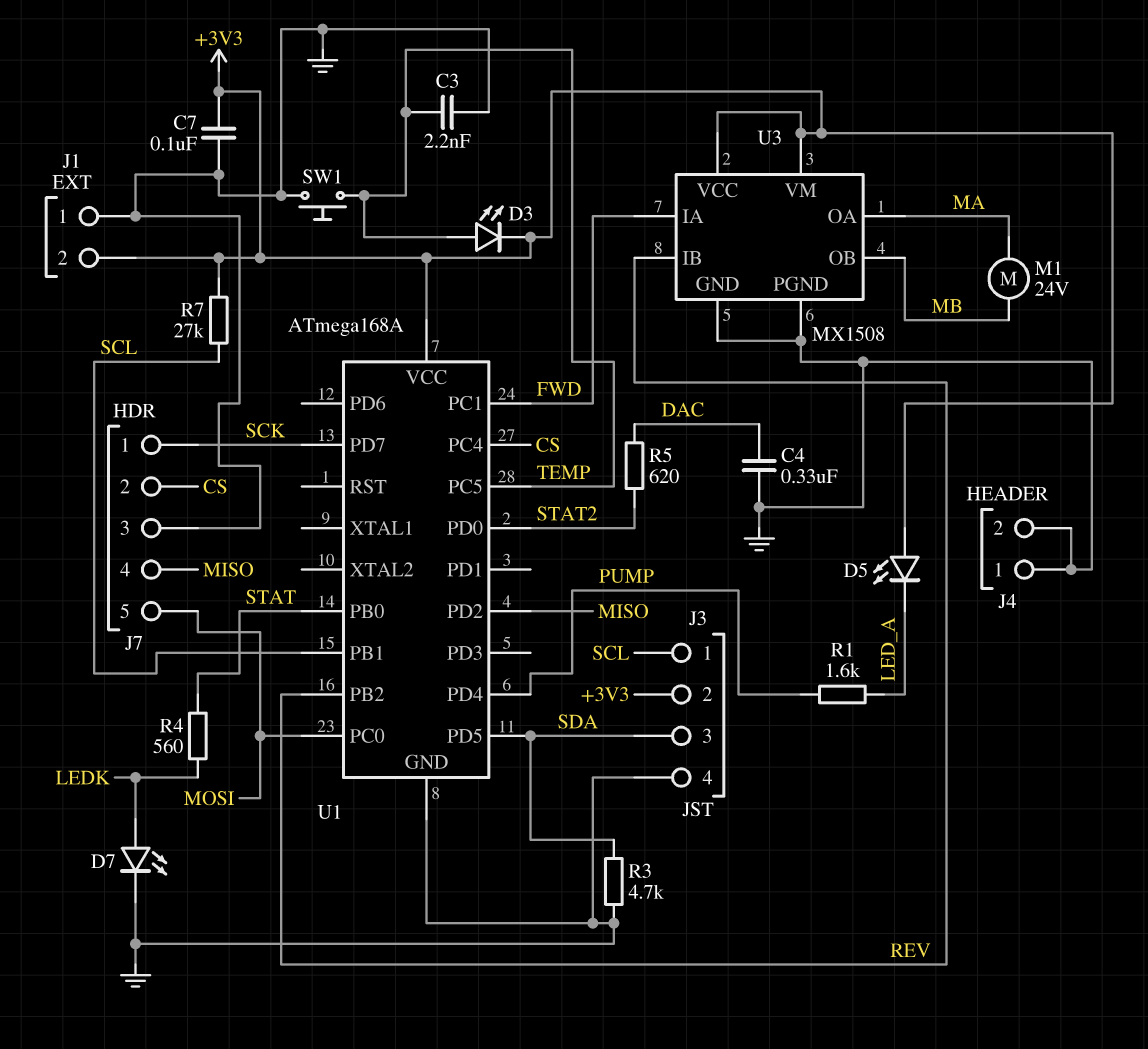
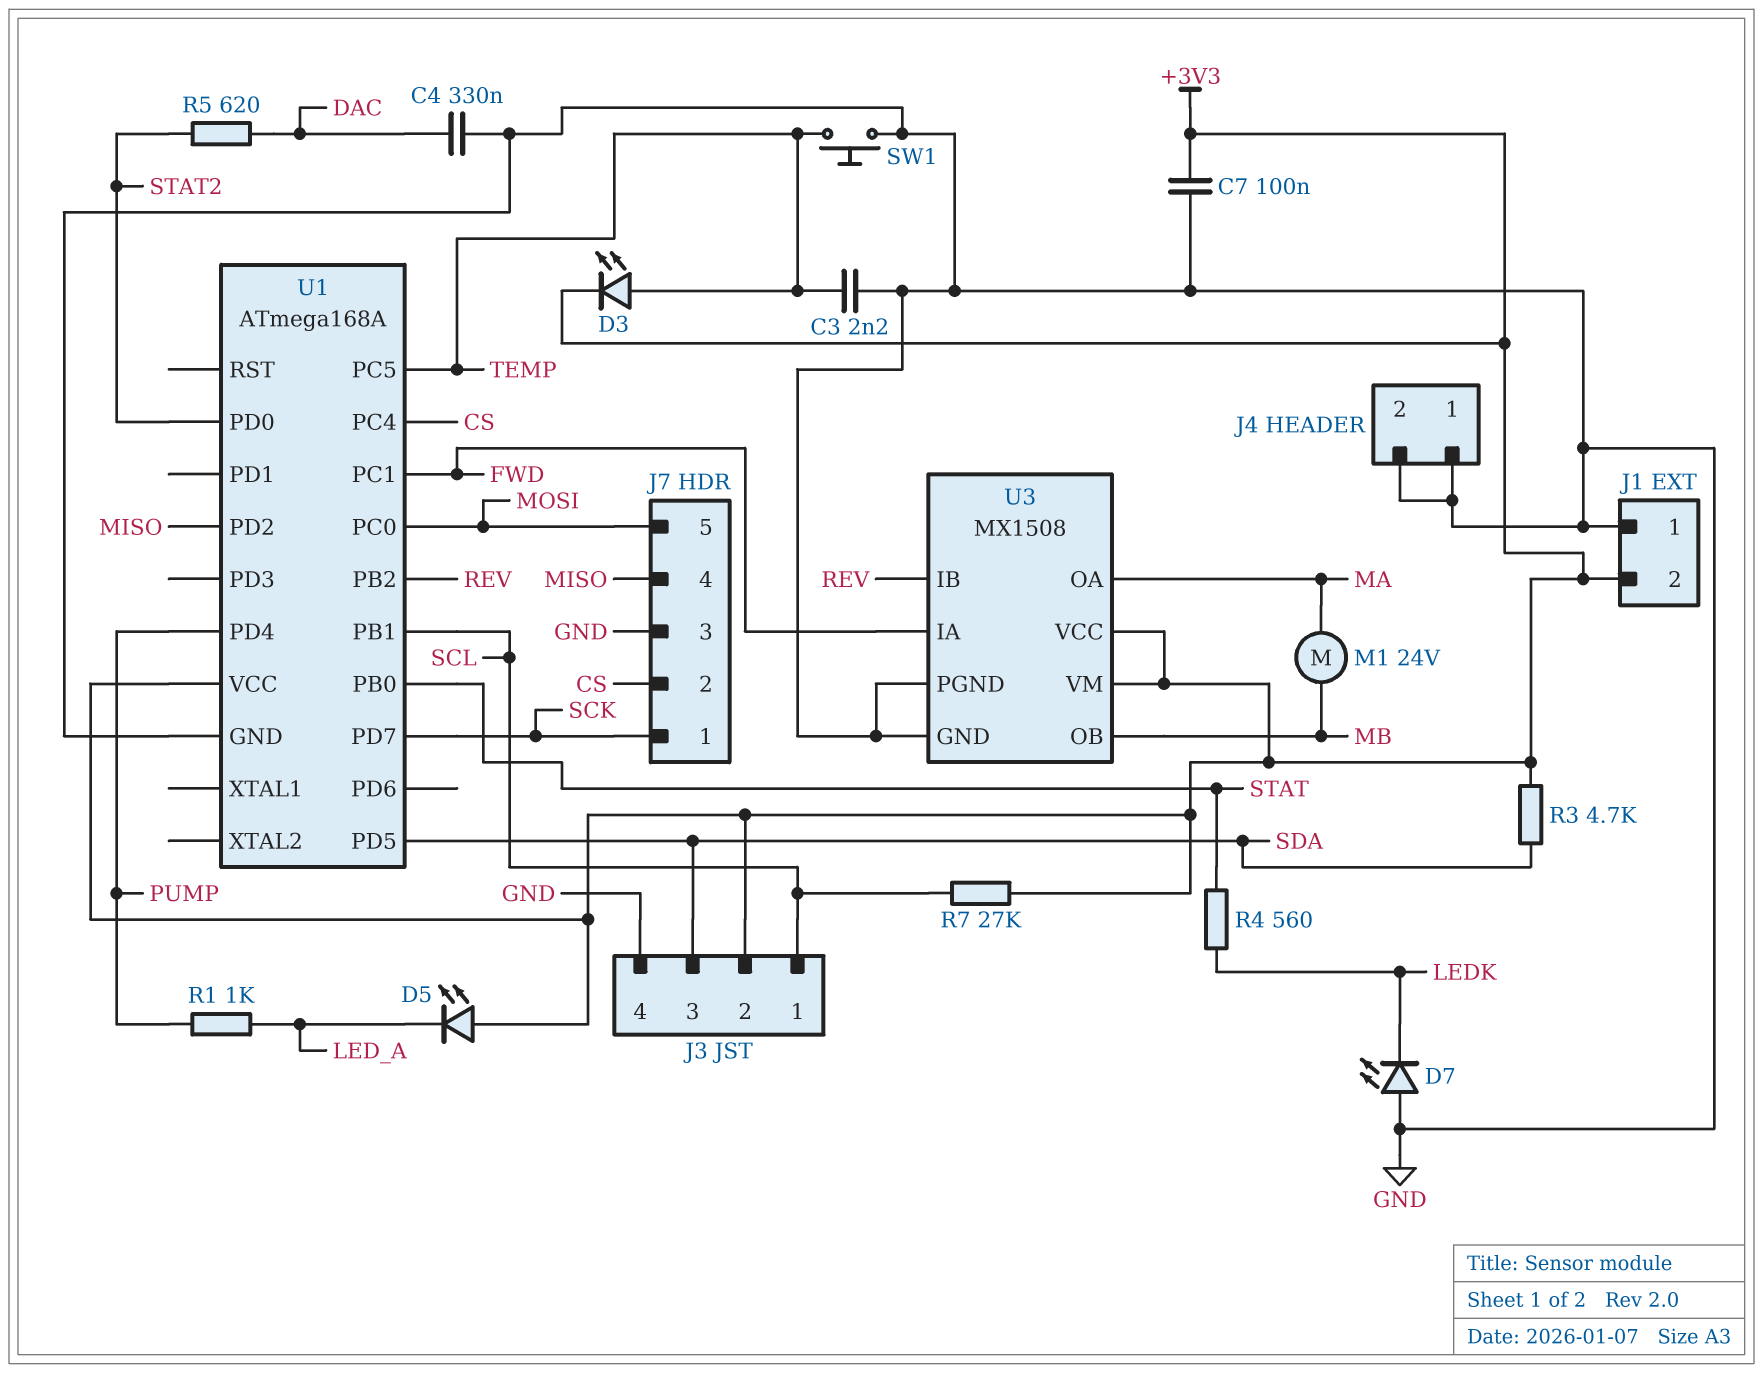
D7: LED (A LEDK, K GND) -> LED (A GND, K LEDK)
R1: 1.6k (LED_A, PUMP) -> 1k (LED_A, PUMP)
R3: 4.7k (GND, SDA) -> 4.7k (+3V3, SDA)

